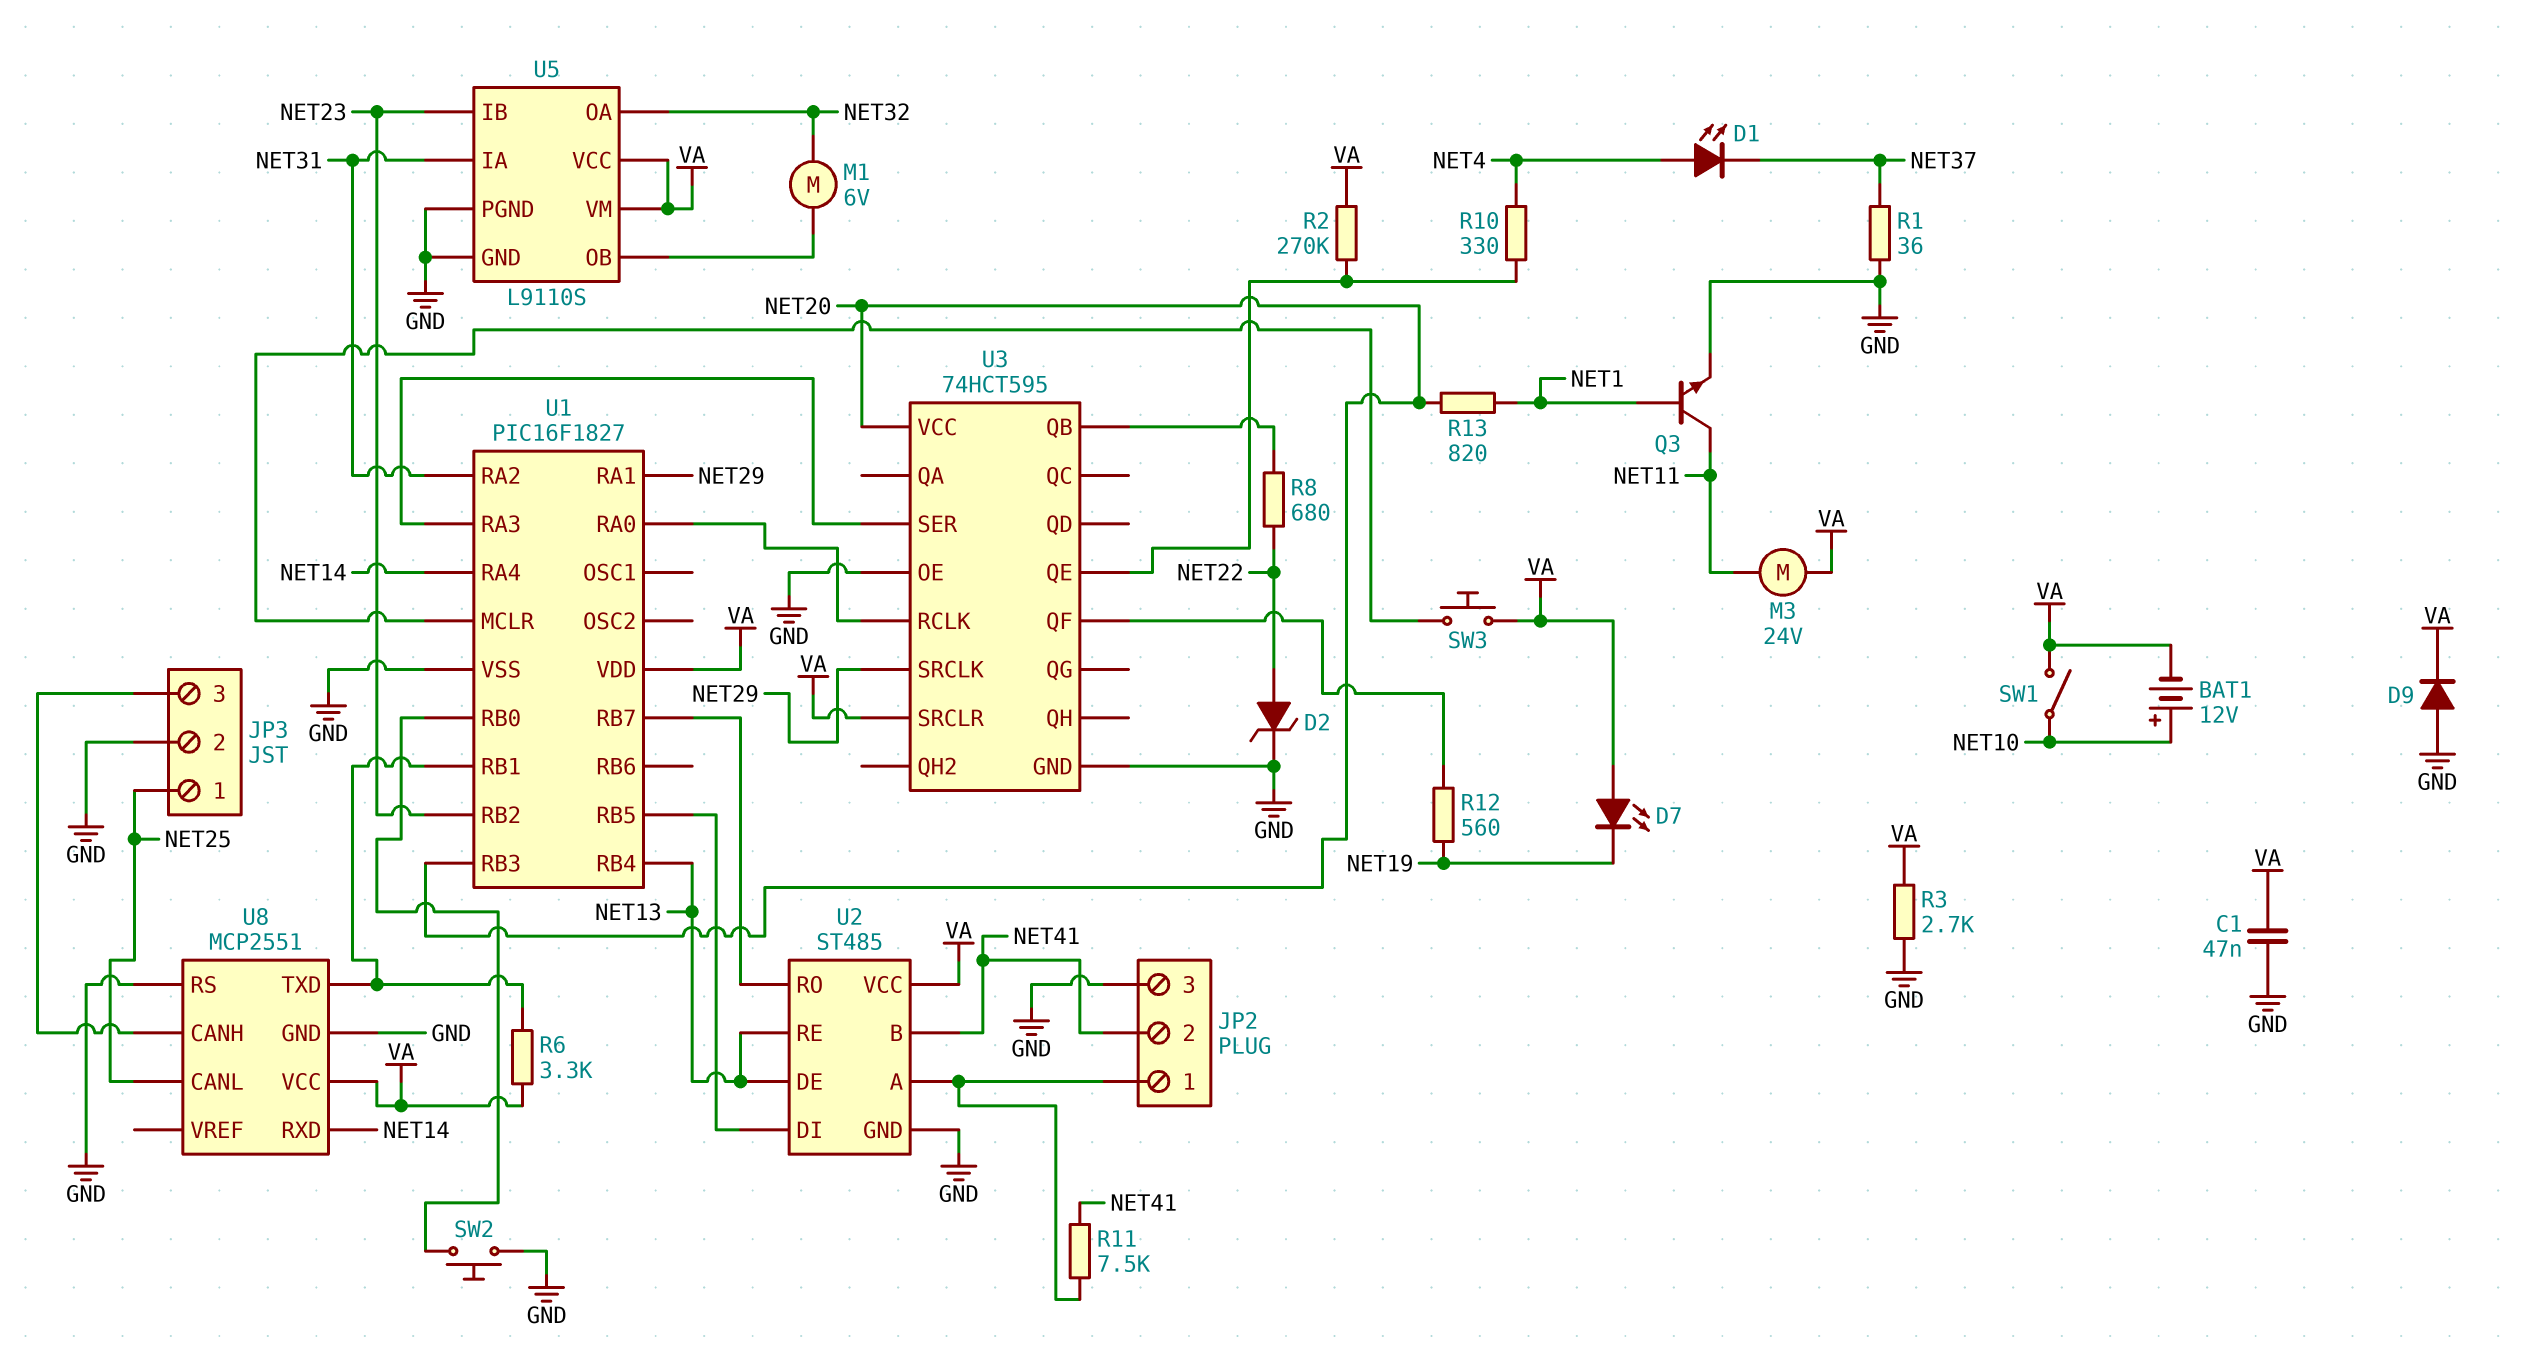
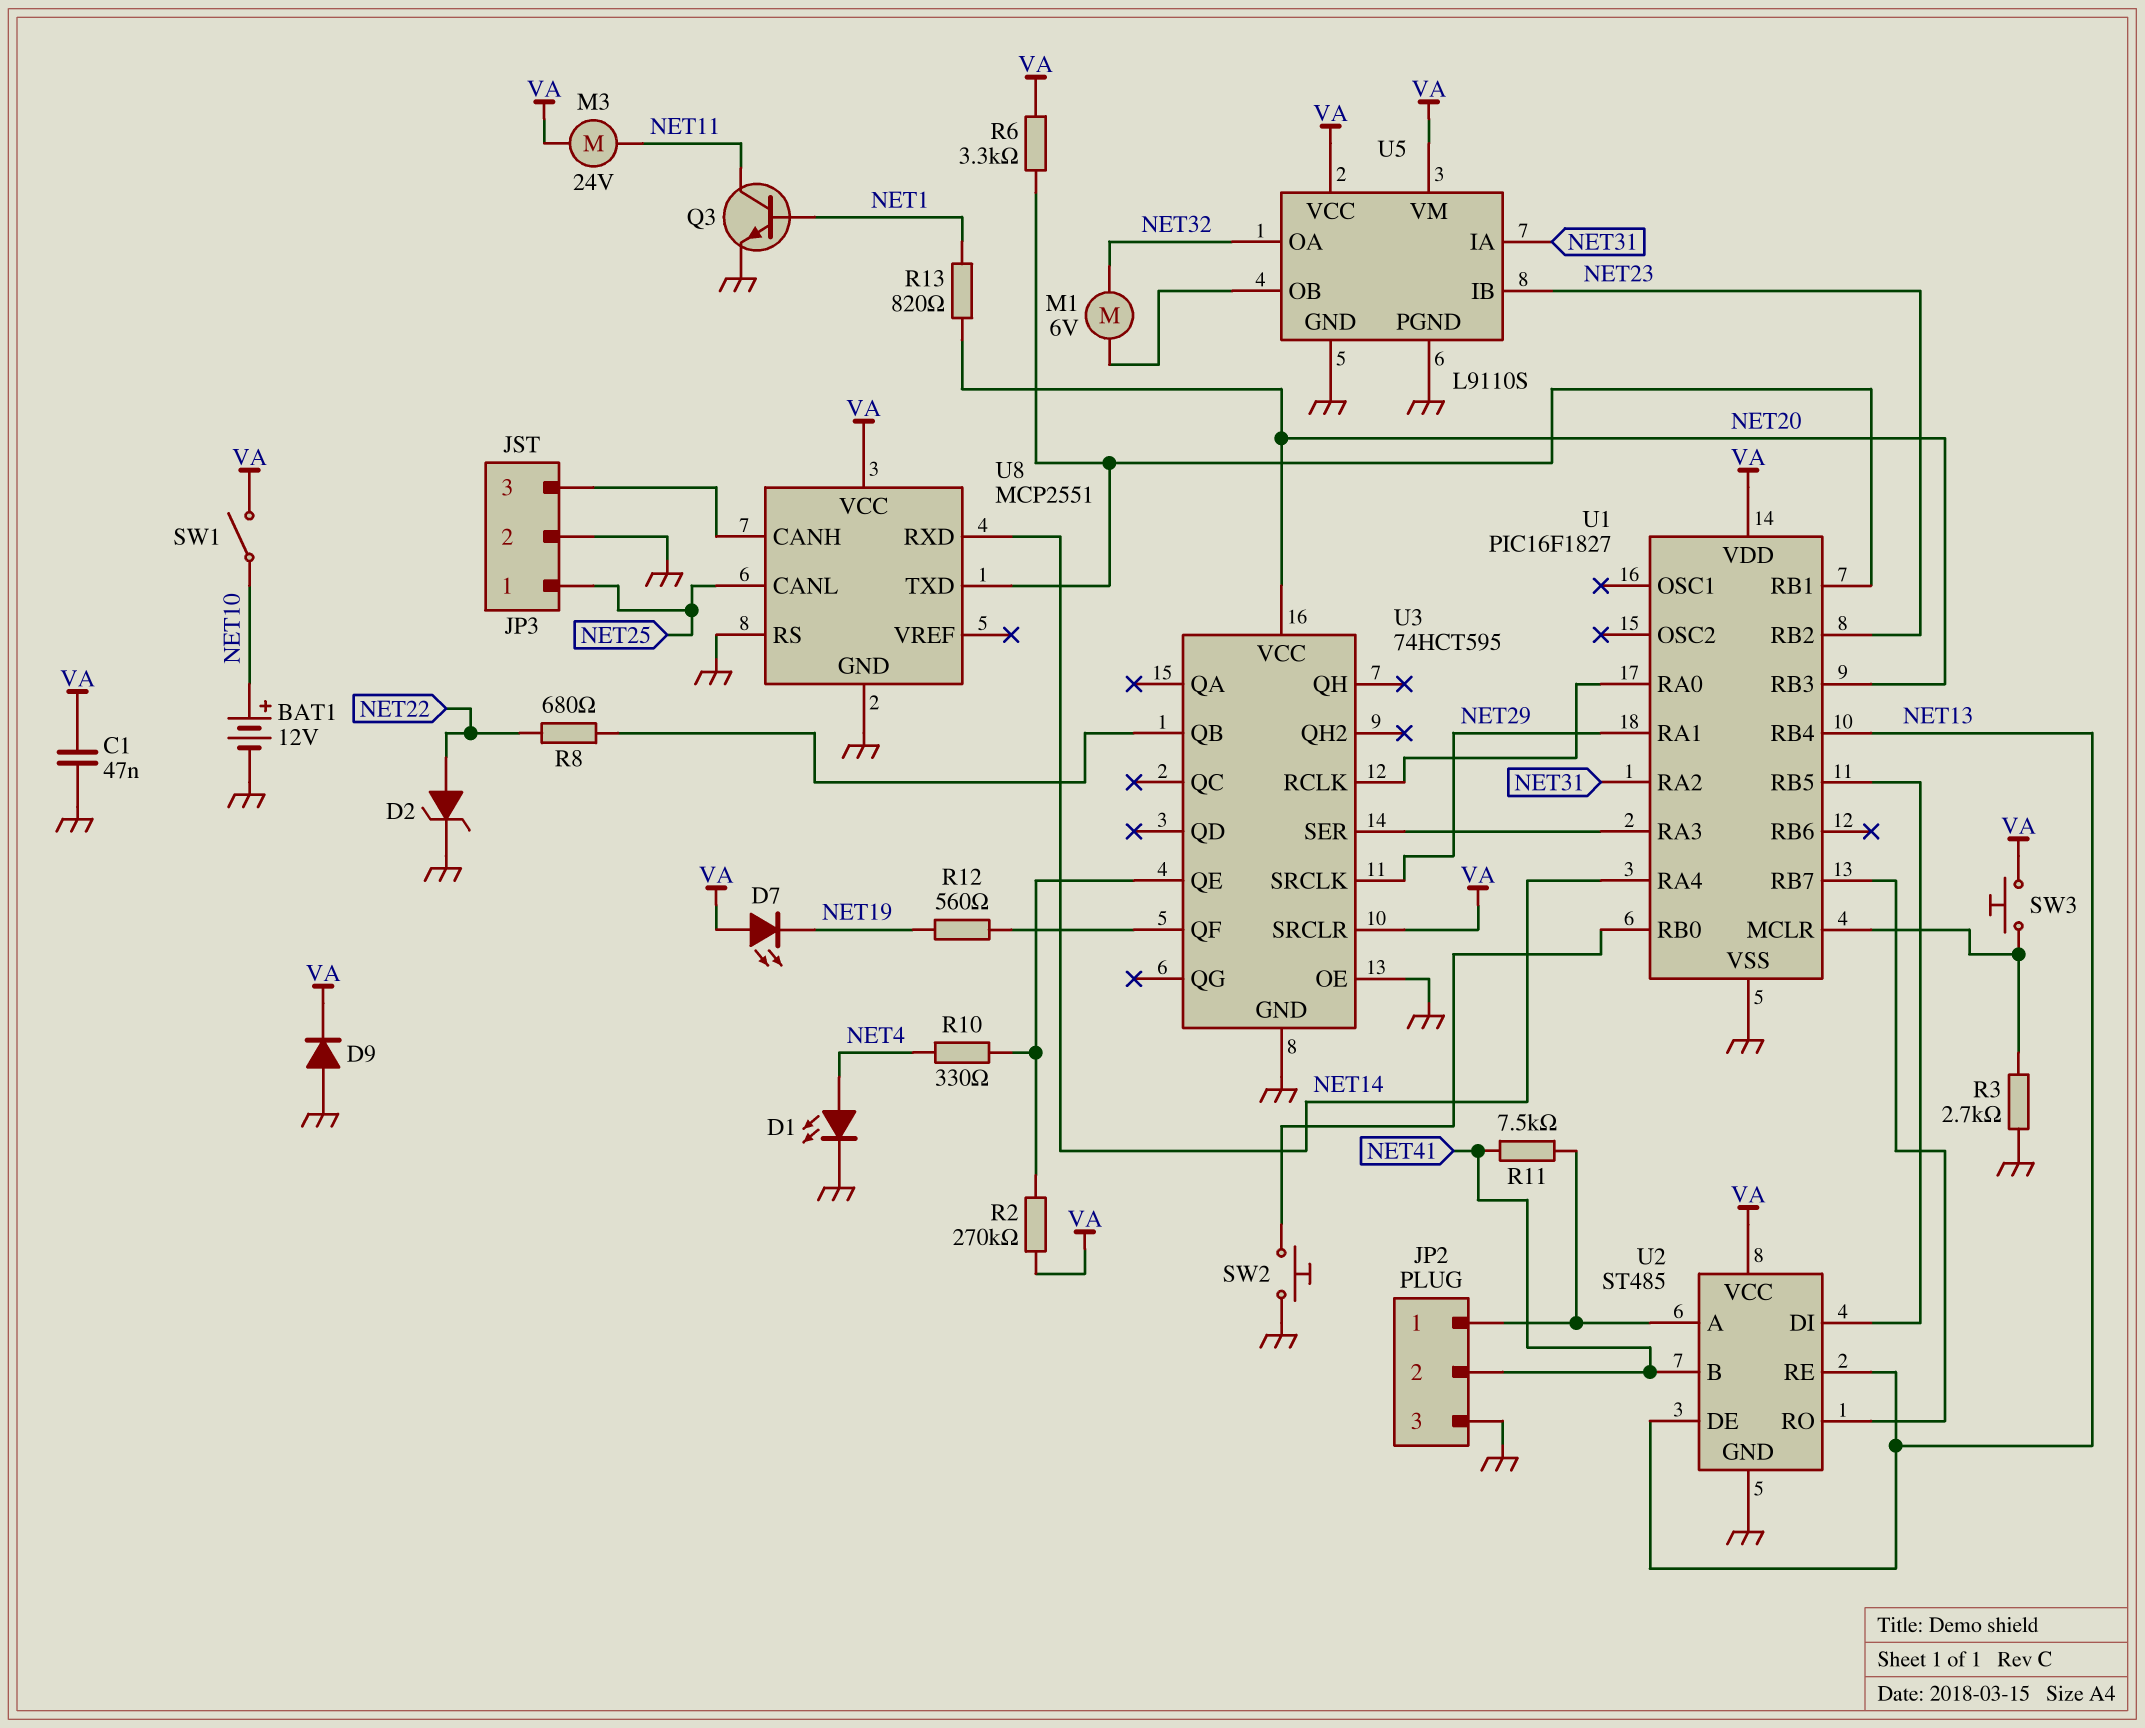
BAT1: 12V (plus NET10, minus VA) -> 12V (plus NET10, minus GND)
D1: LED (A NET4, K NET37) -> LED (A NET4, K GND)
R1: 36 (GND, NET37) -> none
R3: 2.7k (GND, VA) -> 2.7k (GND, U1/MCLR)

